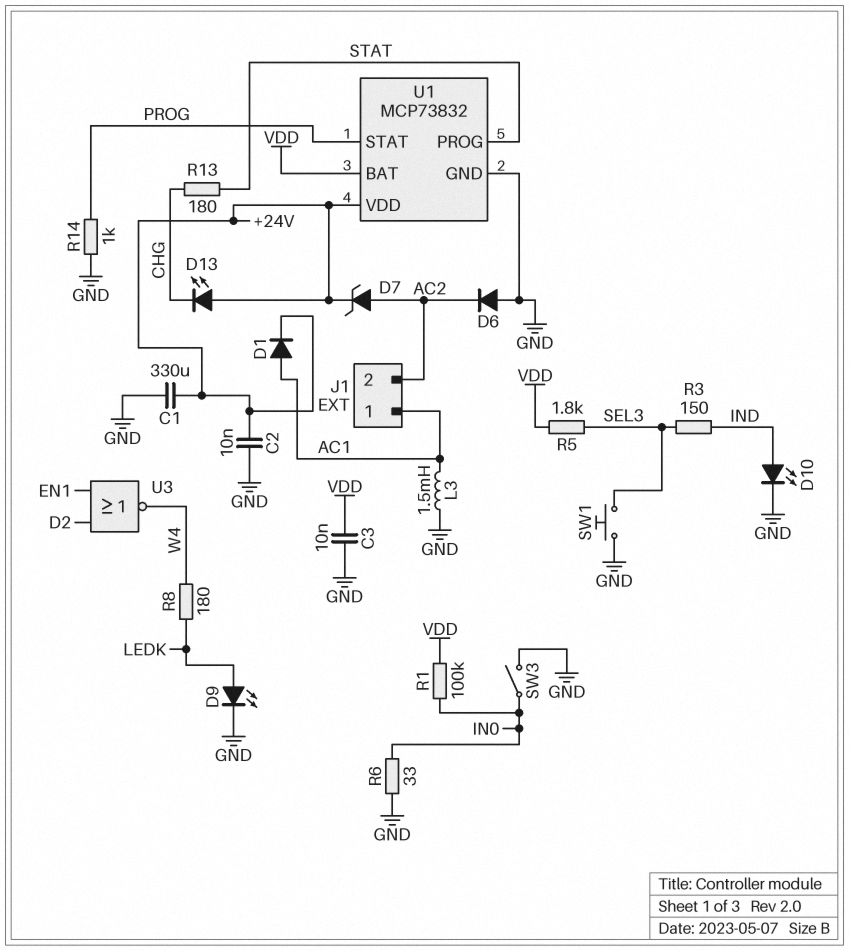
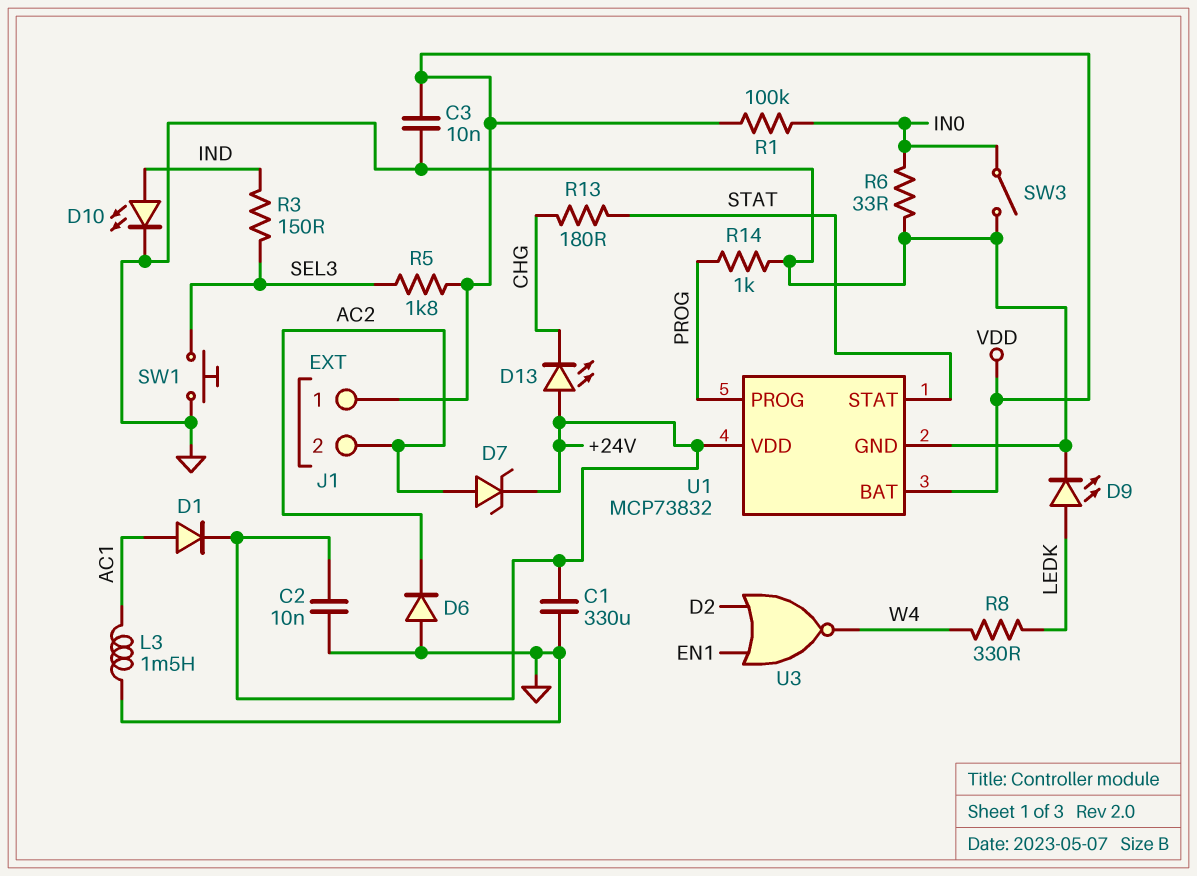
J1 pin 1: AC1 -> VDD
R8: 180 (LEDK, W4) -> 330 (LEDK, W4)
U1 pin PROG: STAT -> PROG
U1 pin STAT: PROG -> STAT

